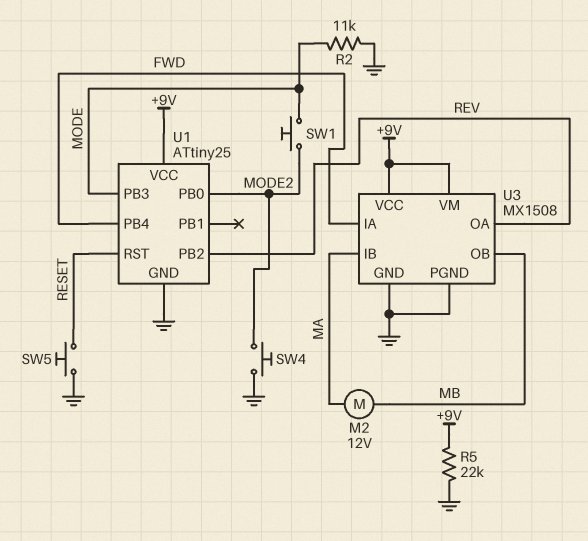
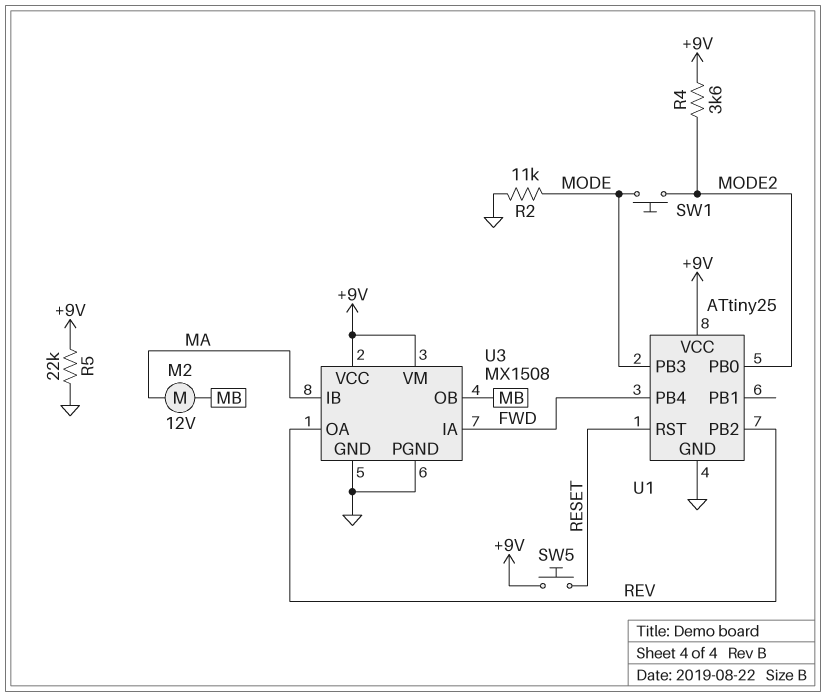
R4: none -> 3.6k (+9V, MODE2)
SW4: button (GND, MODE2) -> none
SW5: button (GND, RESET) -> button (+9V, RESET)

